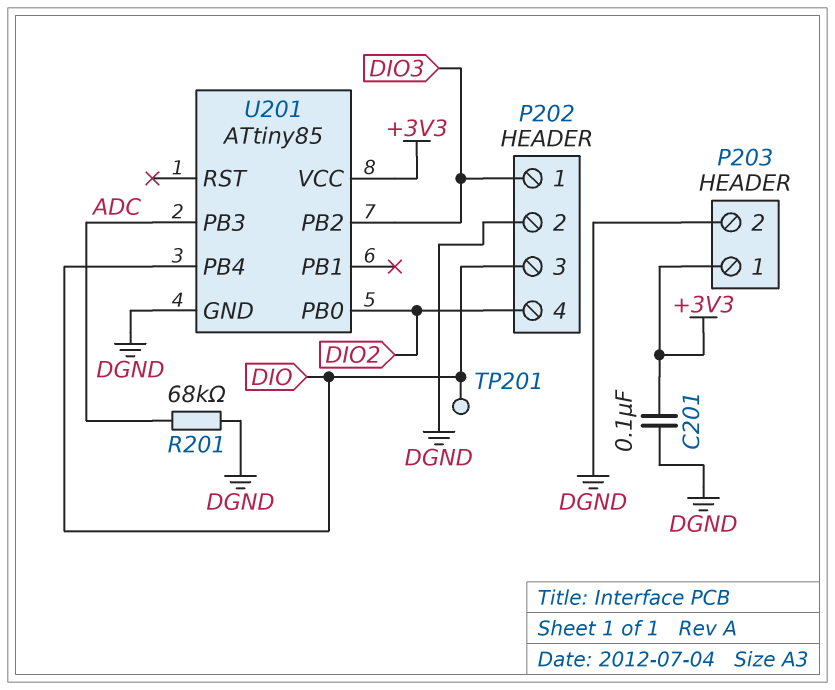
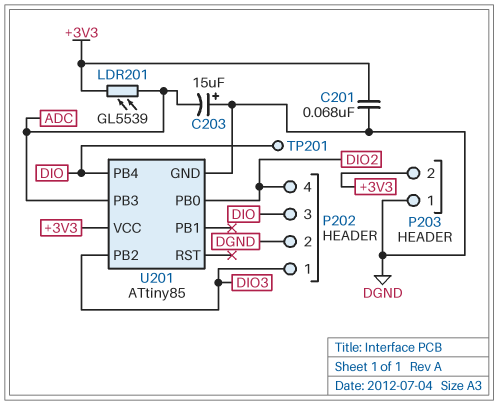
C201: 100nF (+3V3, DGND) -> 68nF (+3V3, DGND)
C203: none -> 15uF (plus DGND, minus ADC)
LDR201: none -> GL5539 (+3V3, ADC)
P203 pin 1: +3V3 -> DGND
P203 pin 2: DGND -> +3V3
R201: 68k (ADC, DGND) -> none

